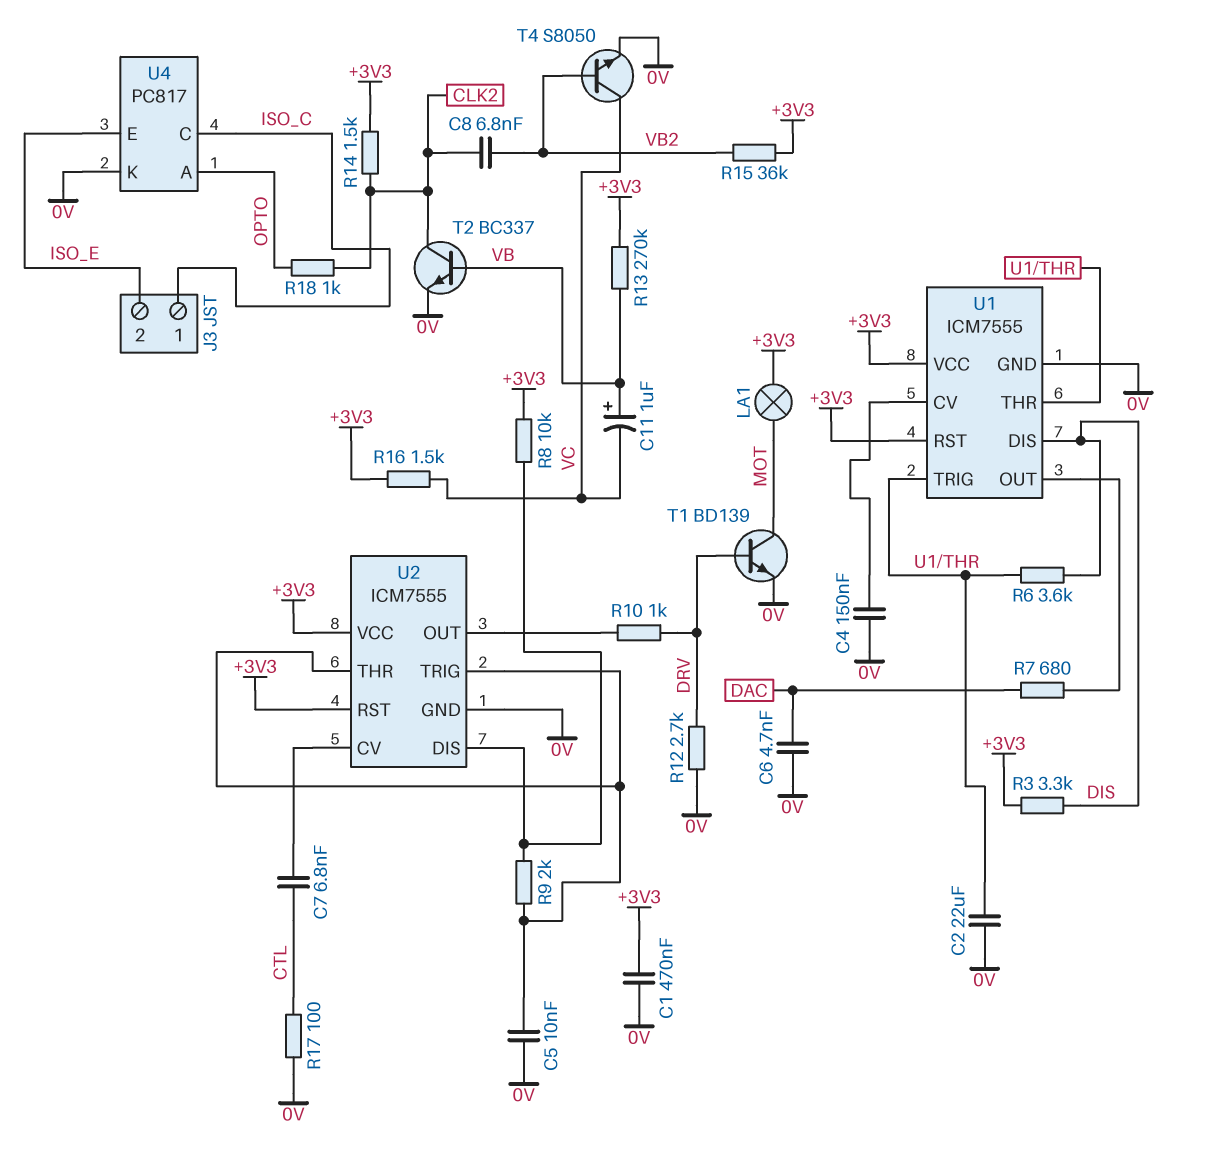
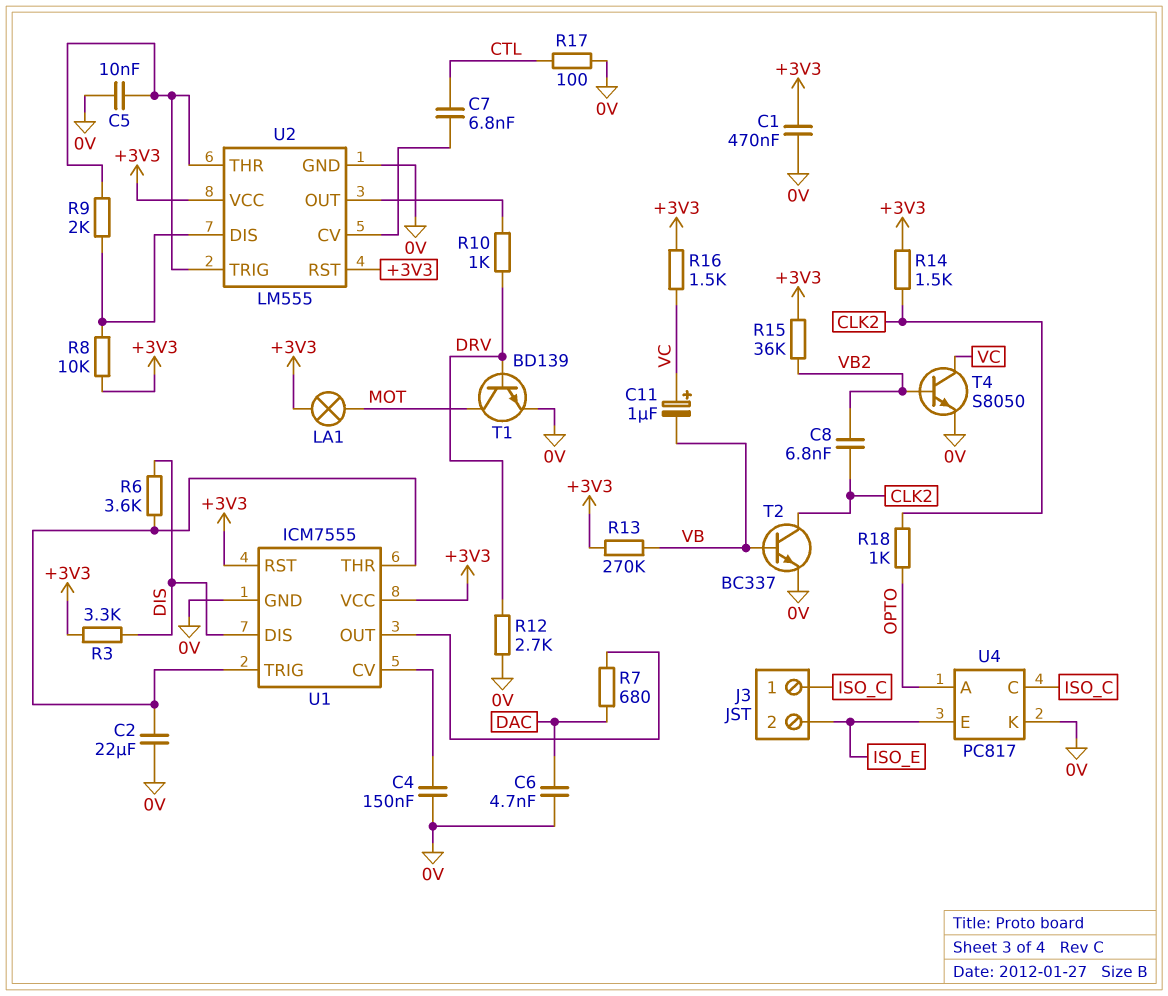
C11: 1uF (plus VB, minus VC) -> 1uF (plus VC, minus VB)
U2: ICM7555 -> LM555

